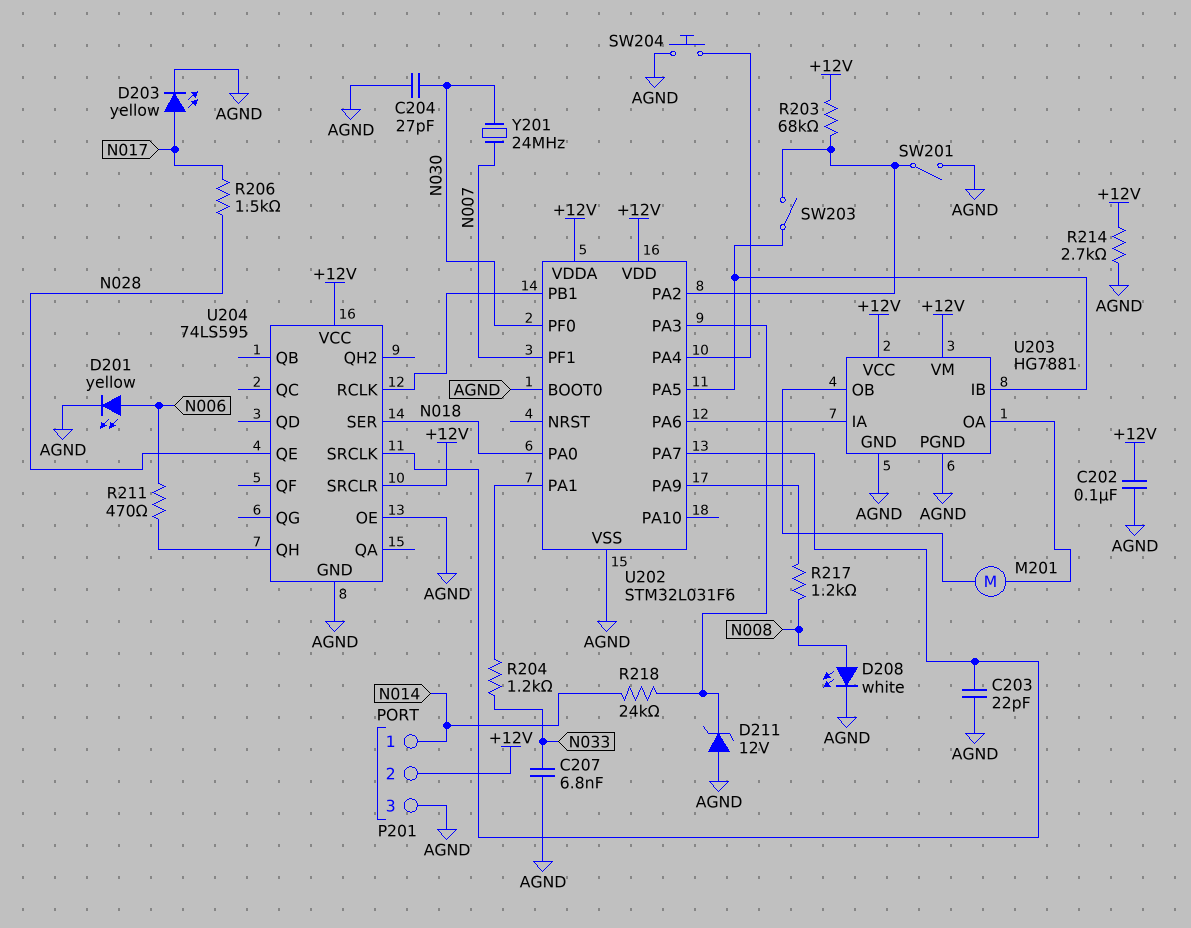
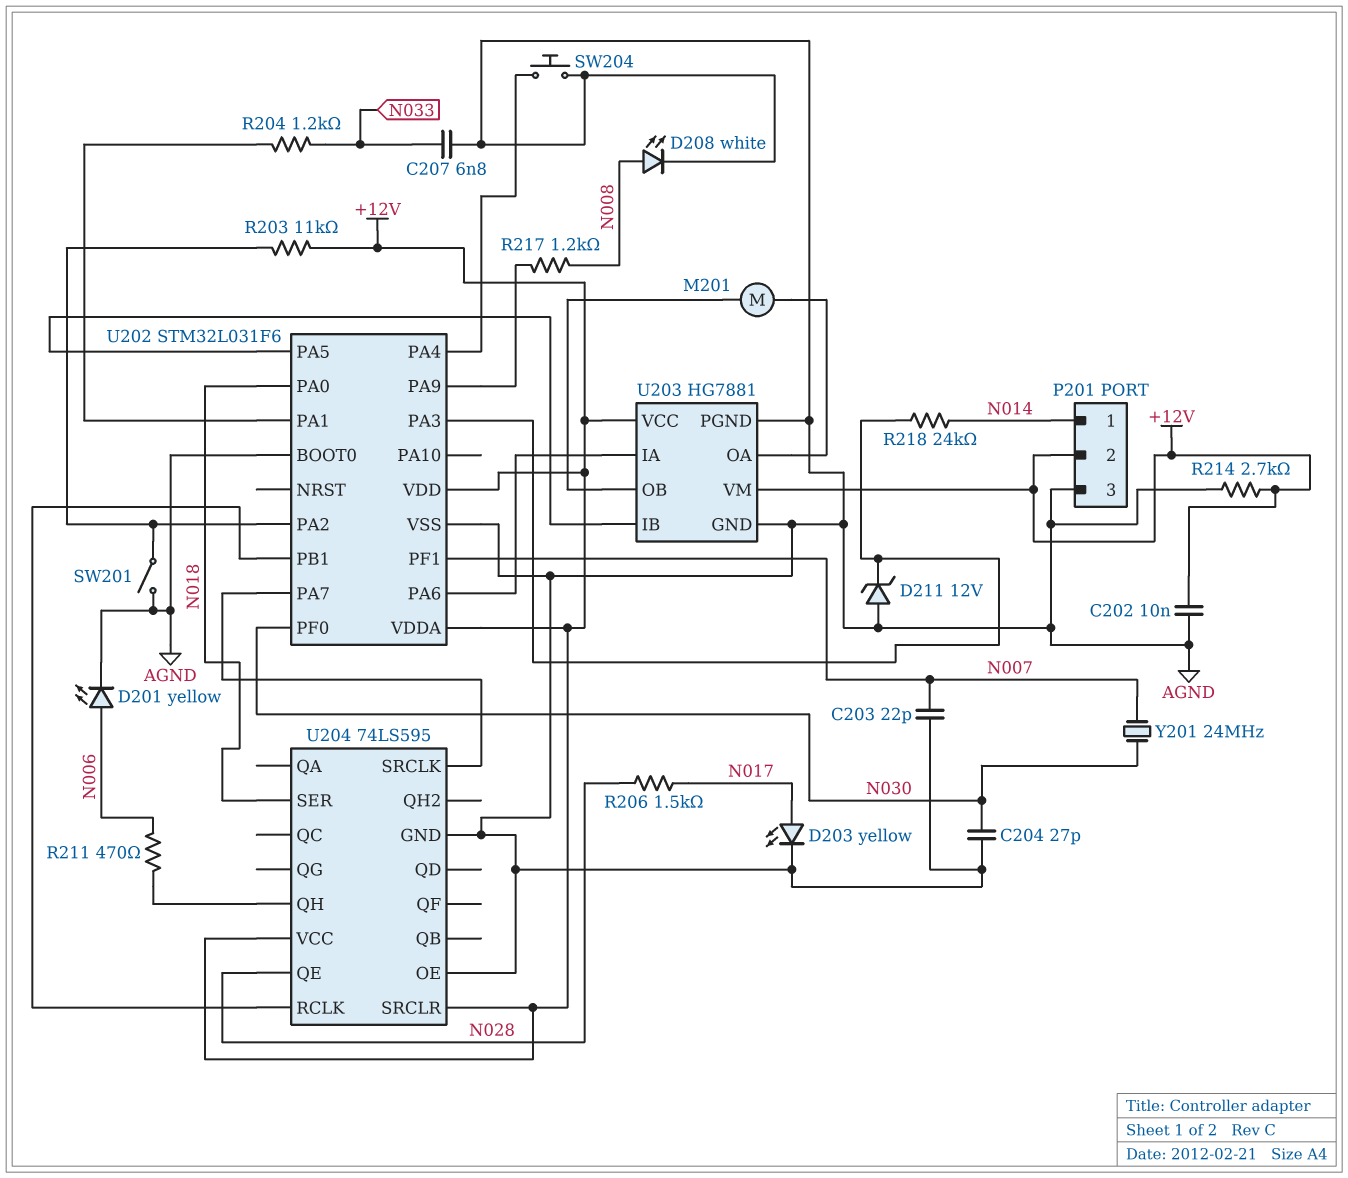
C202: 100nF (+12V, AGND) -> 10nF (+12V, AGND)
C203: 22pF (AGND, U202/PA7) -> 22pF (AGND, N007)
R203: 68k (+12V, U202/PA2) -> 11k (+12V, U202/PA2)
SW203: switch (U202/PA2, U202/PA5) -> none

